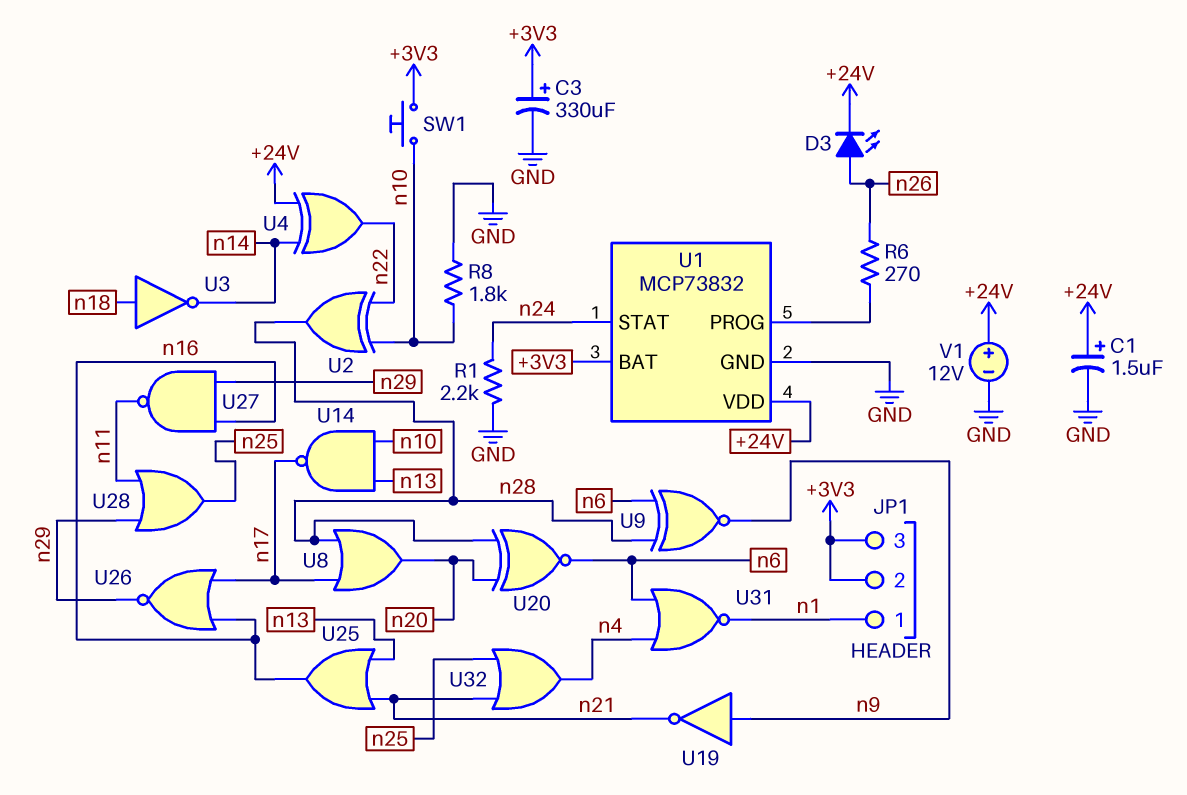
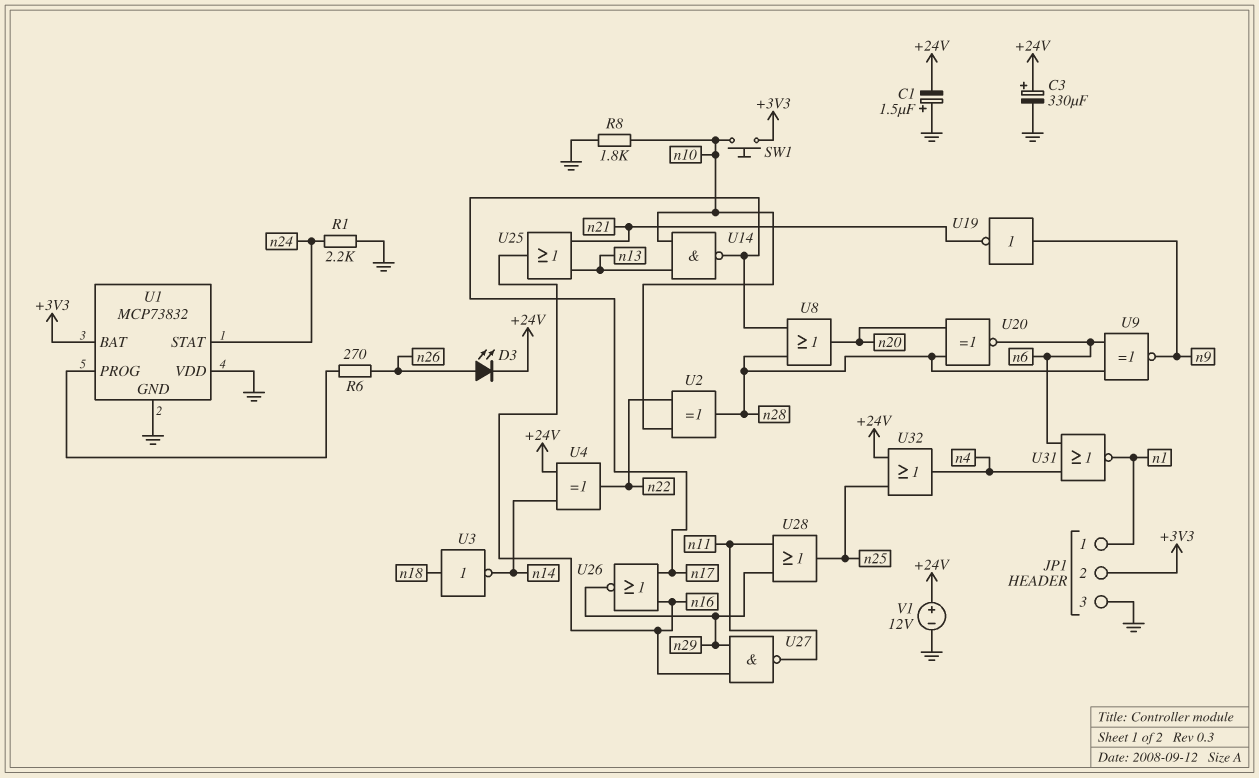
C1: 1.5uF (plus +24V, minus GND) -> 1.5uF (plus GND, minus +24V)
C3: 330uF (plus +3V3, minus GND) -> 330uF (plus +24V, minus GND)
JP1 pin 3: +3V3 -> GND
U1 pin VDD: +24V -> GND
U32: OR (in n21, in n25, out n4) -> OR (in +24V, in n25, out n4)

